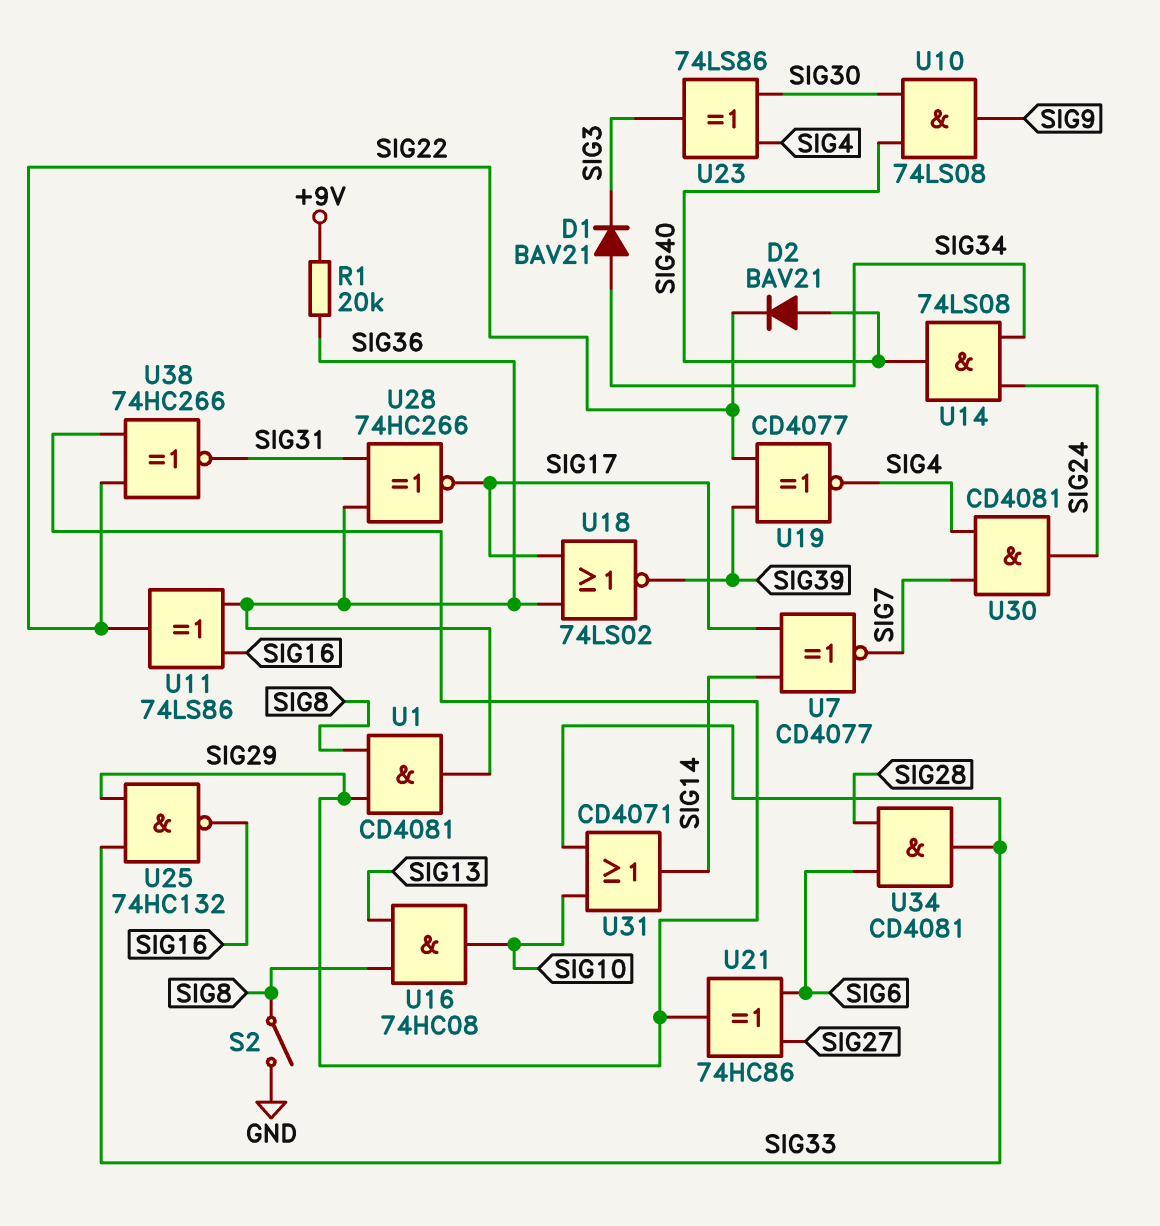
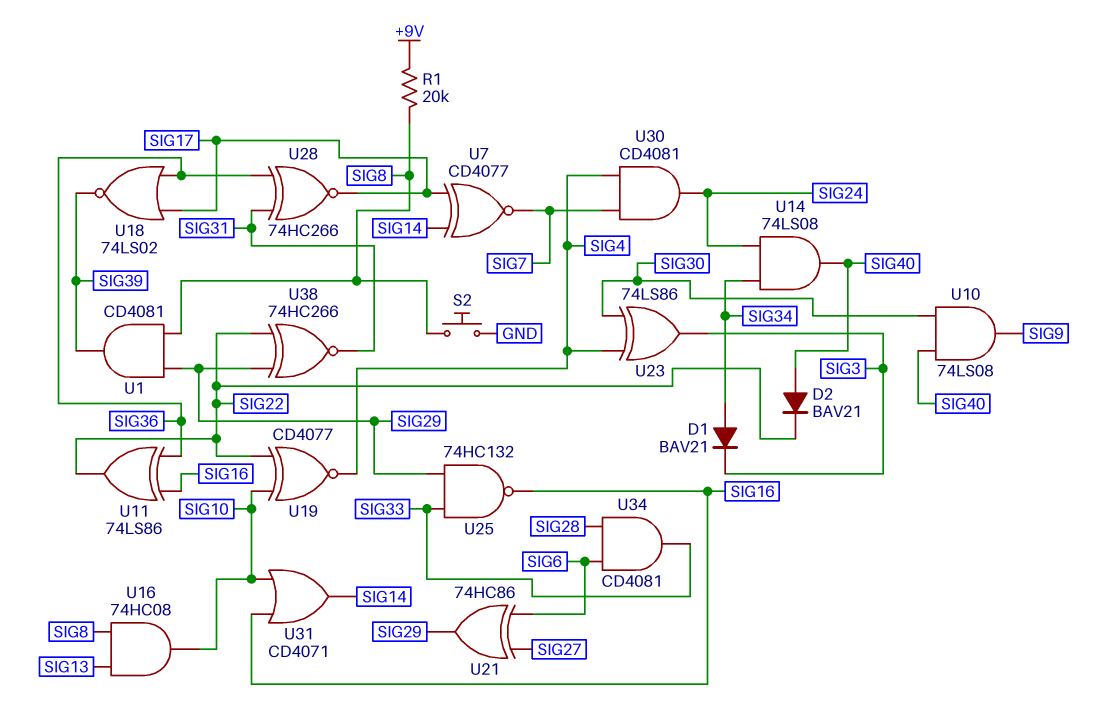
R1: 20k (+9V, SIG36) -> 20k (+9V, SIG8)
S2: switch (GND, SIG8) -> button (GND, SIG8)
U1: AND CD4081 (in SIG8, in SIG29, out SIG36) -> AND CD4081 (in SIG8, in SIG29, out SIG39)
U19: XNOR CD4077 (in SIG22, in SIG39, out SIG4) -> XNOR CD4077 (in SIG10, in SIG22, out SIG4)
U31: OR CD4071 (in SIG10, in SIG33, out SIG14) -> OR CD4071 (in SIG10, in SIG16, out SIG14)

